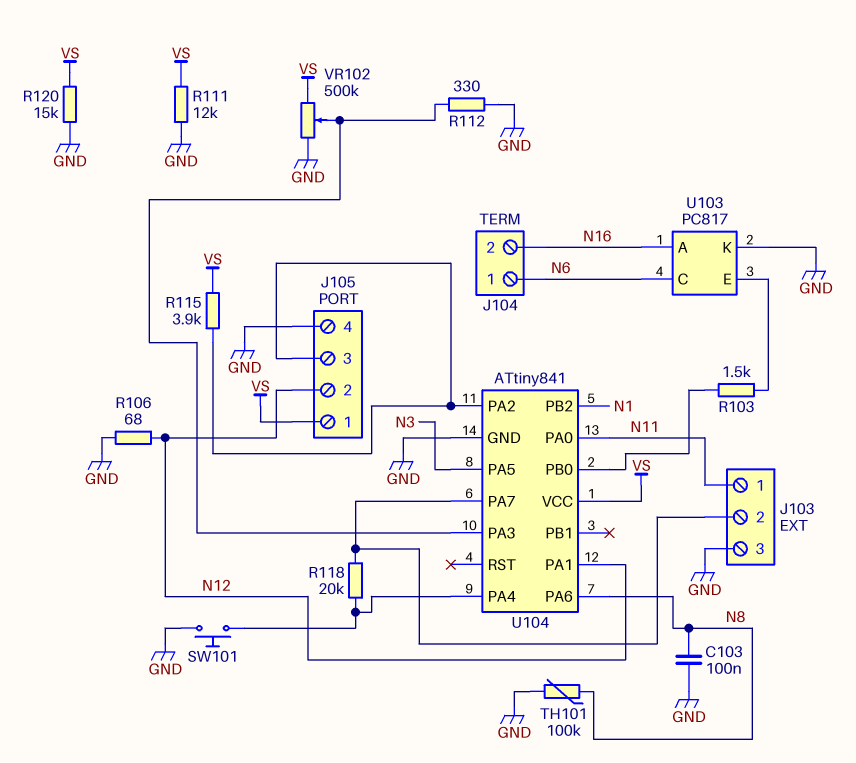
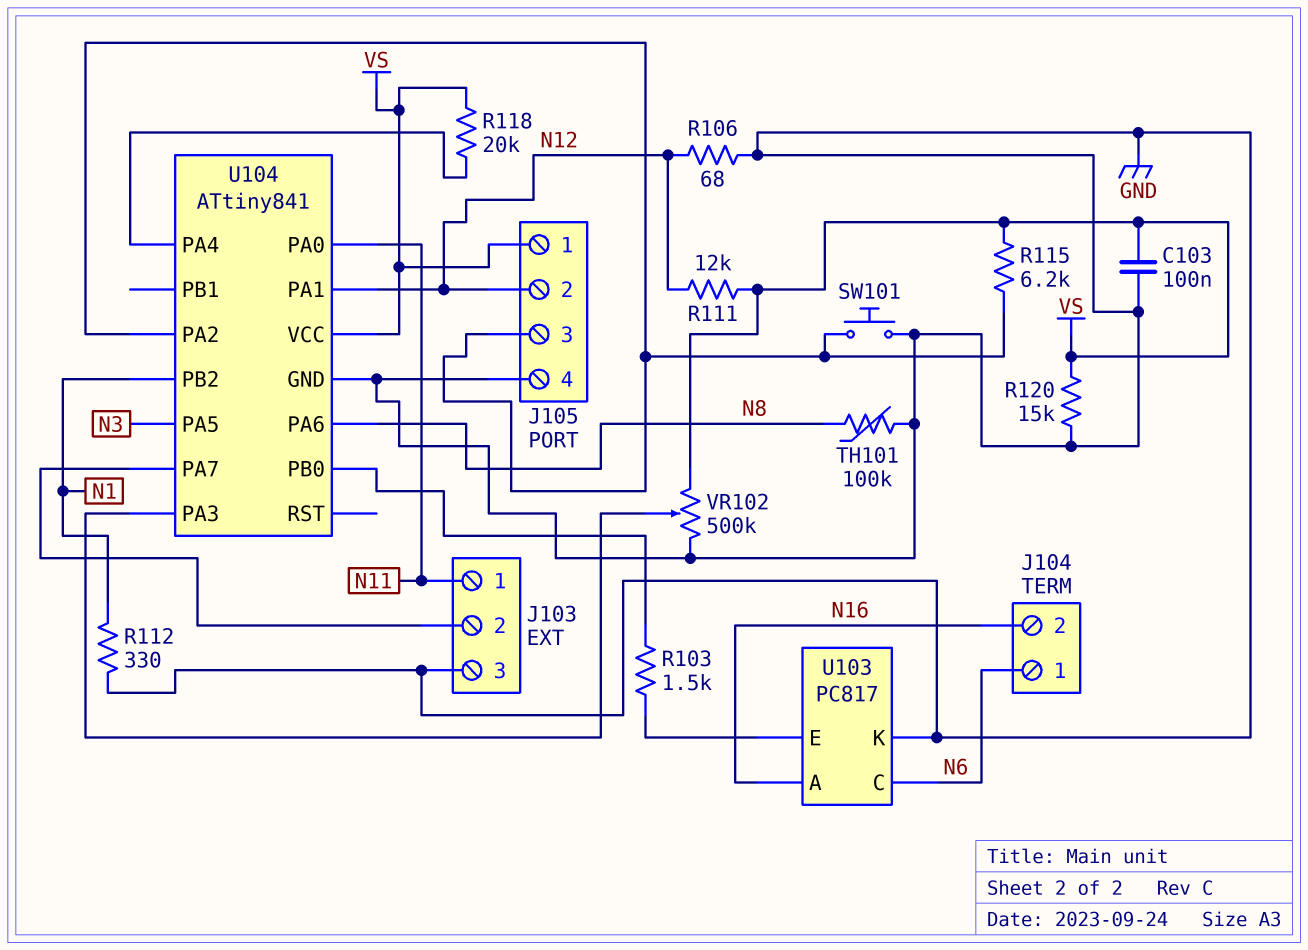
C103: 100nF (GND, N8) -> 100nF (GND, VS)
R111: 12k (GND, VS) -> 12k (N12, VS)
R112: 330 (GND, U104/PA3) -> 330 (GND, N1)
R115: 3.9k (J105/3, VS) -> 6.2k (J105/3, VS)
R118: 20k (J103/2, U104/PA4) -> 20k (U104/PA4, VS)
SW101: button (GND, U104/PA4) -> button (GND, J105/3)

